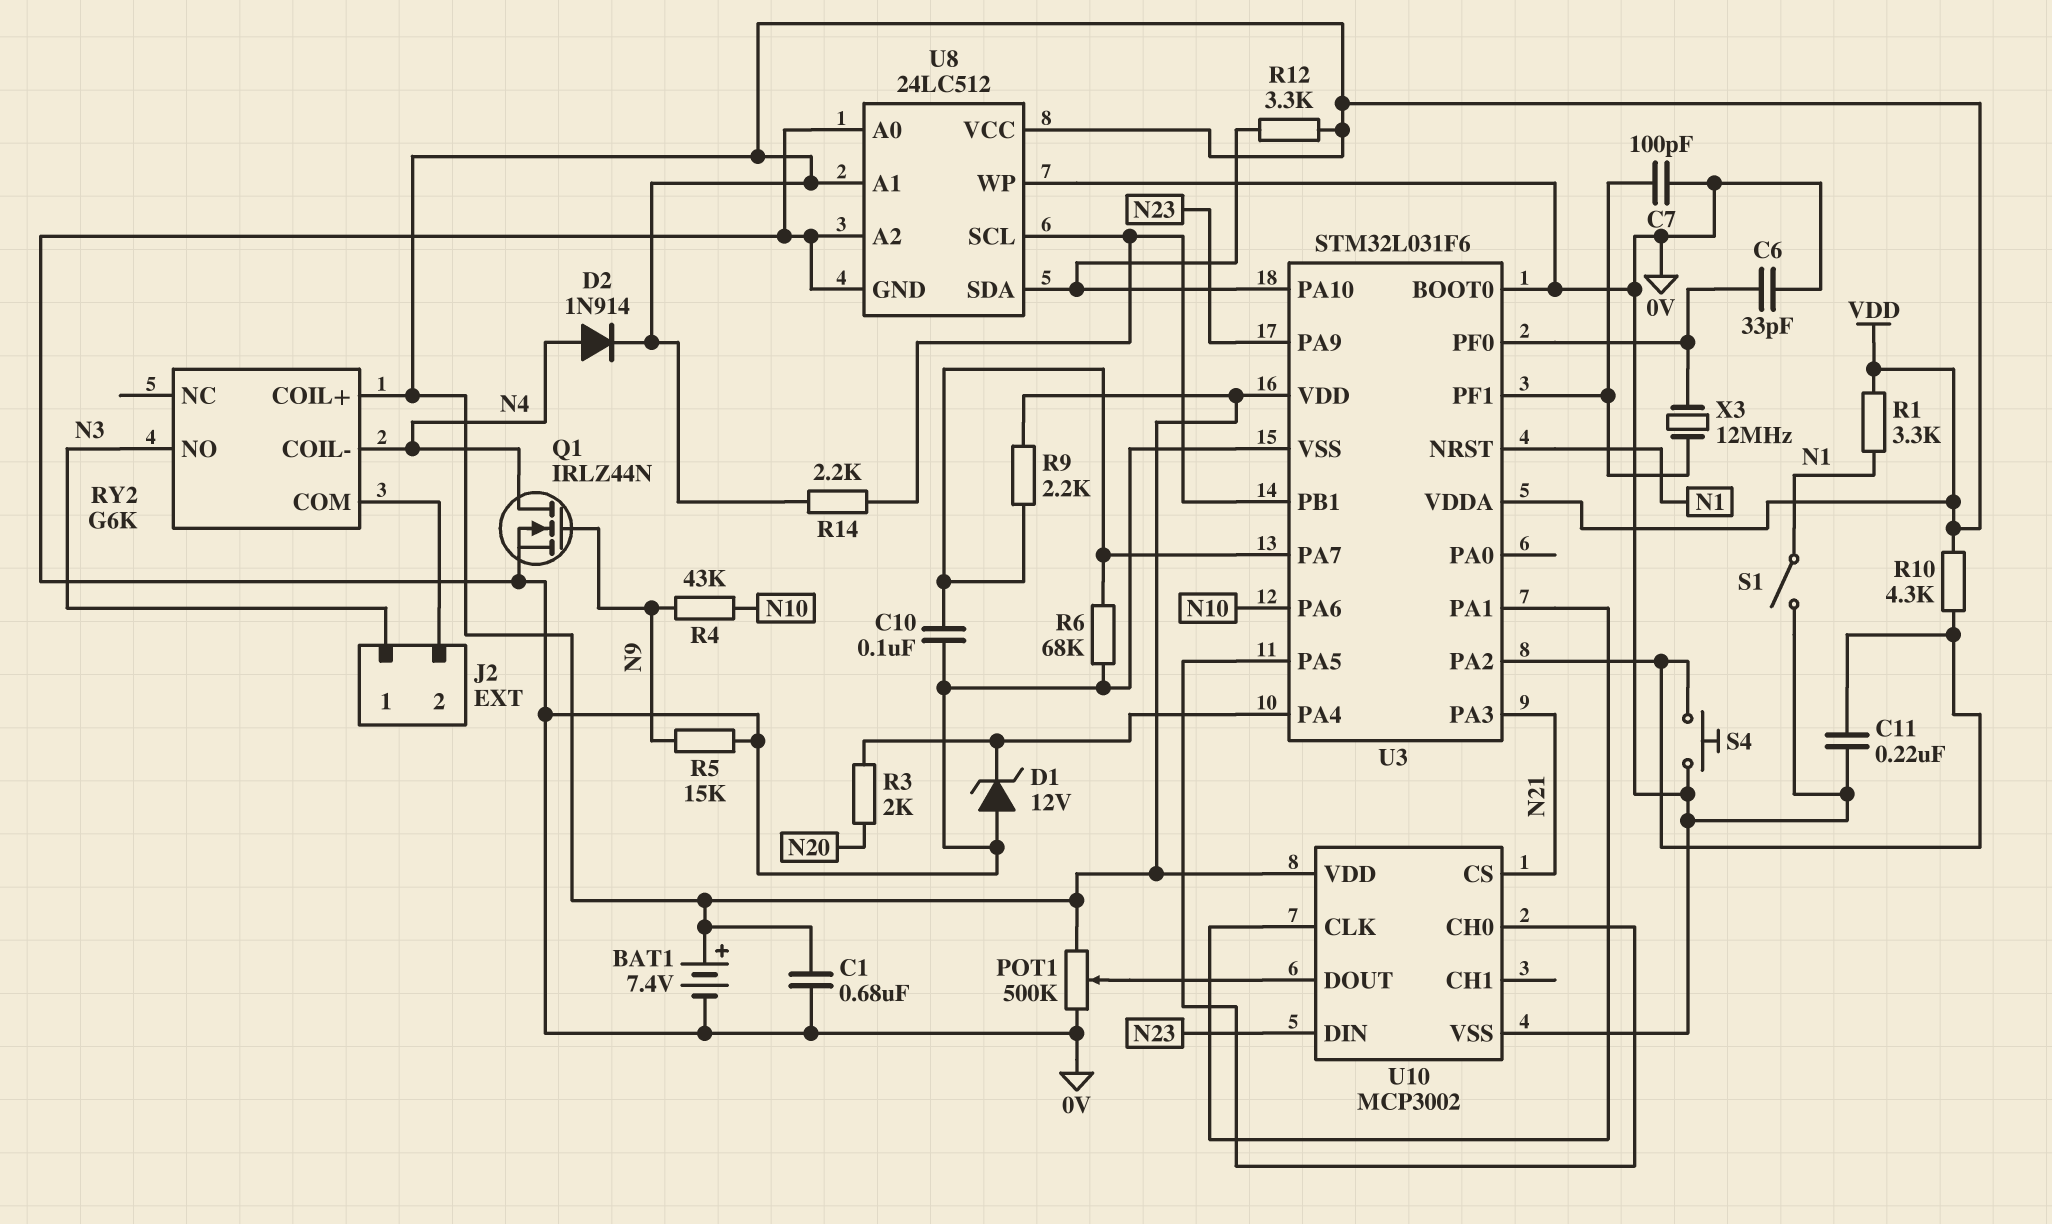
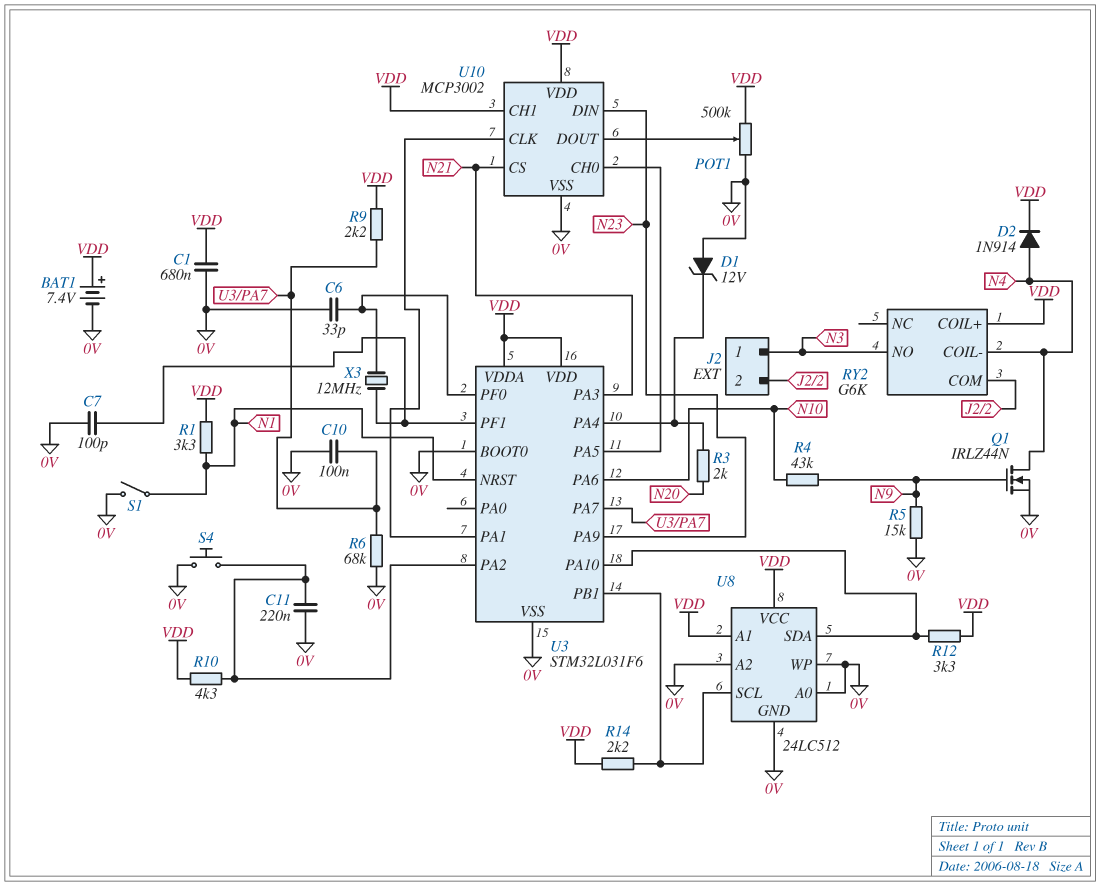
U10 pin CH1: none -> VDD

